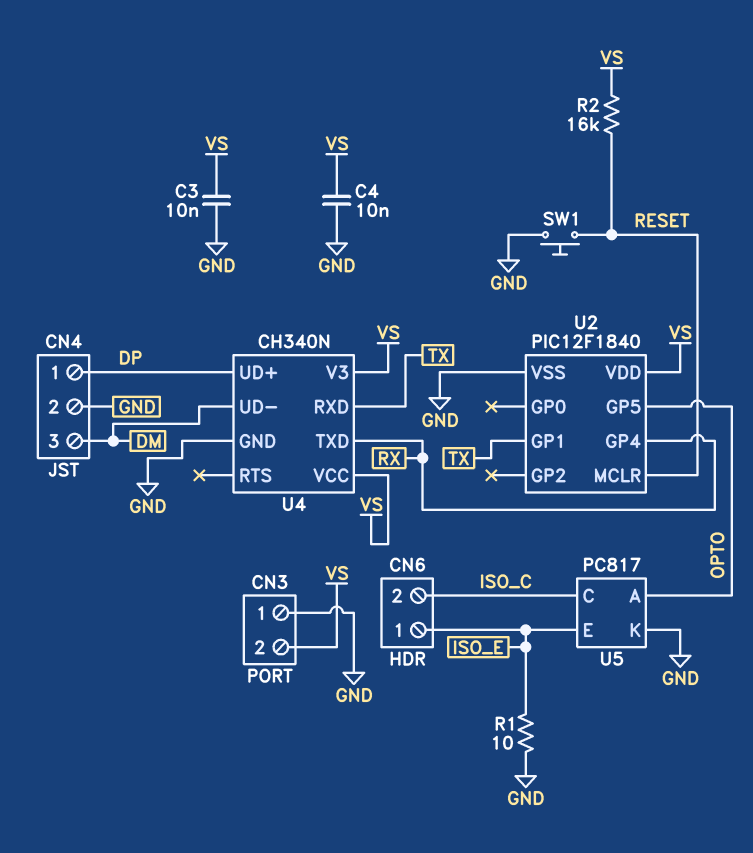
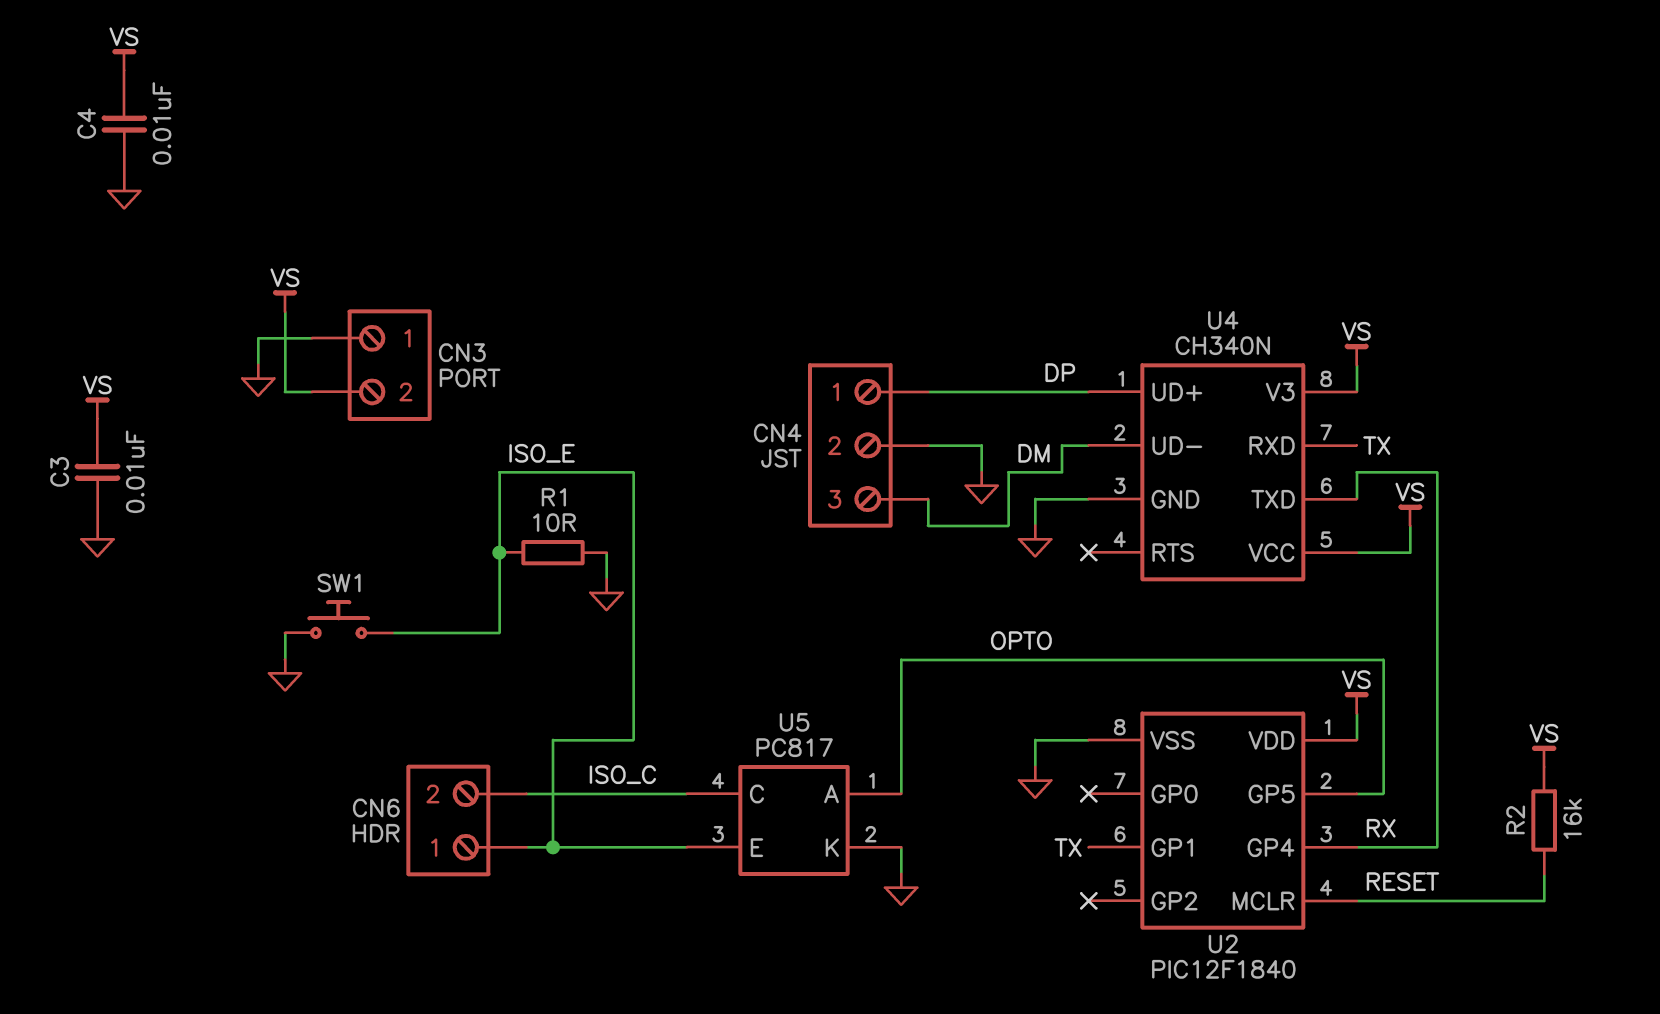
SW1: button (GND, RESET) -> button (GND, ISO_E)

